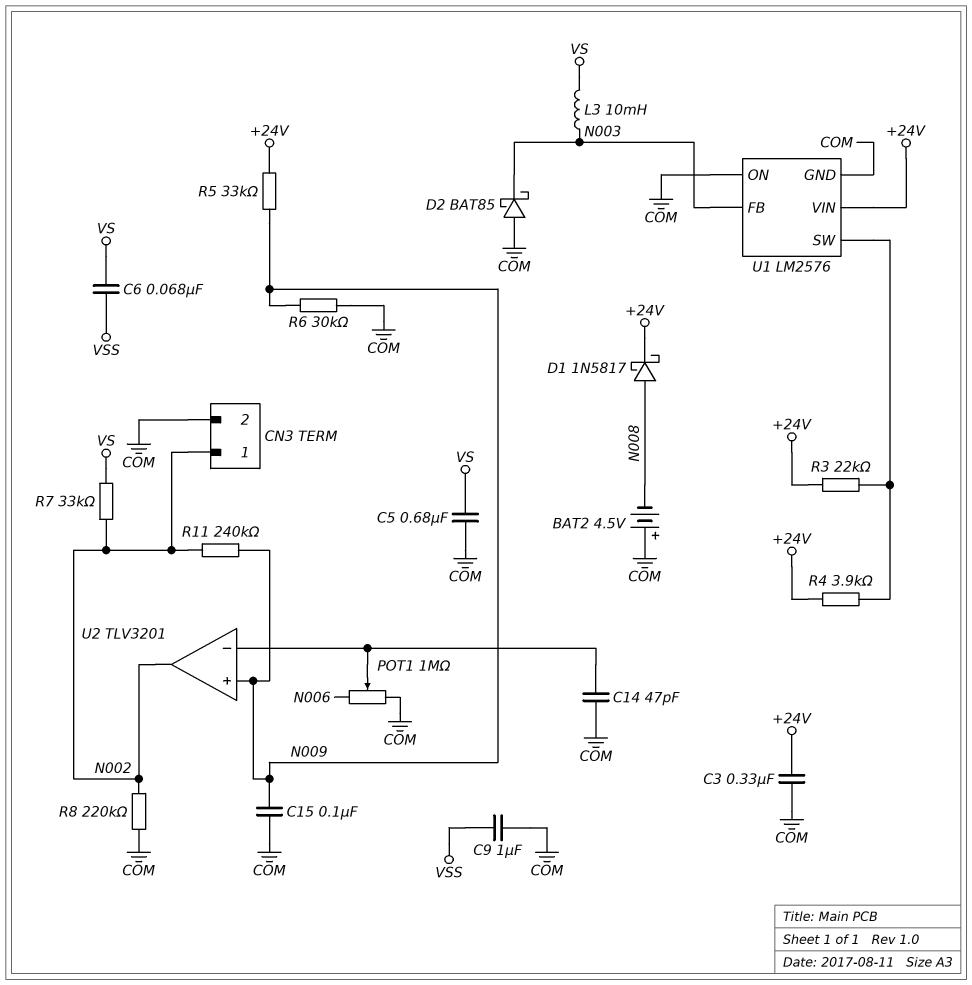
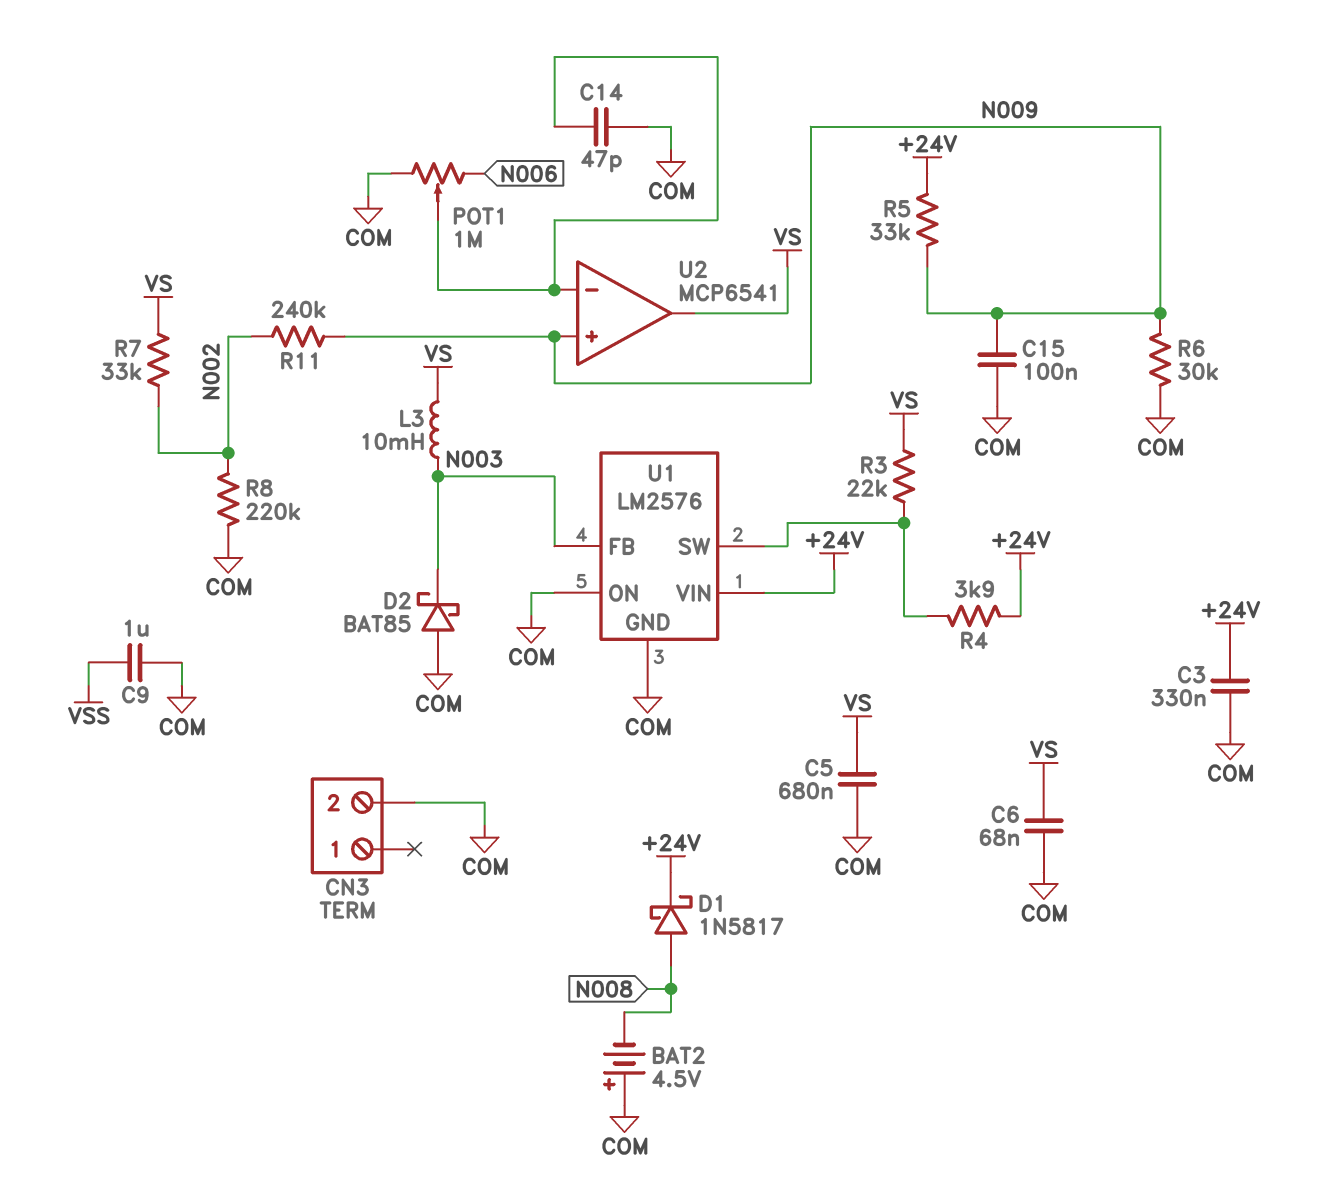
C6: 68nF (VS, VSS) -> 68nF (COM, VS)
CN3 pin 1: N002 -> none
R3: 22k (+24V, U1/SW) -> 22k (U1/SW, VS)
U2: TLV3201 -> MCP6541
U2 pin out: N002 -> VS

